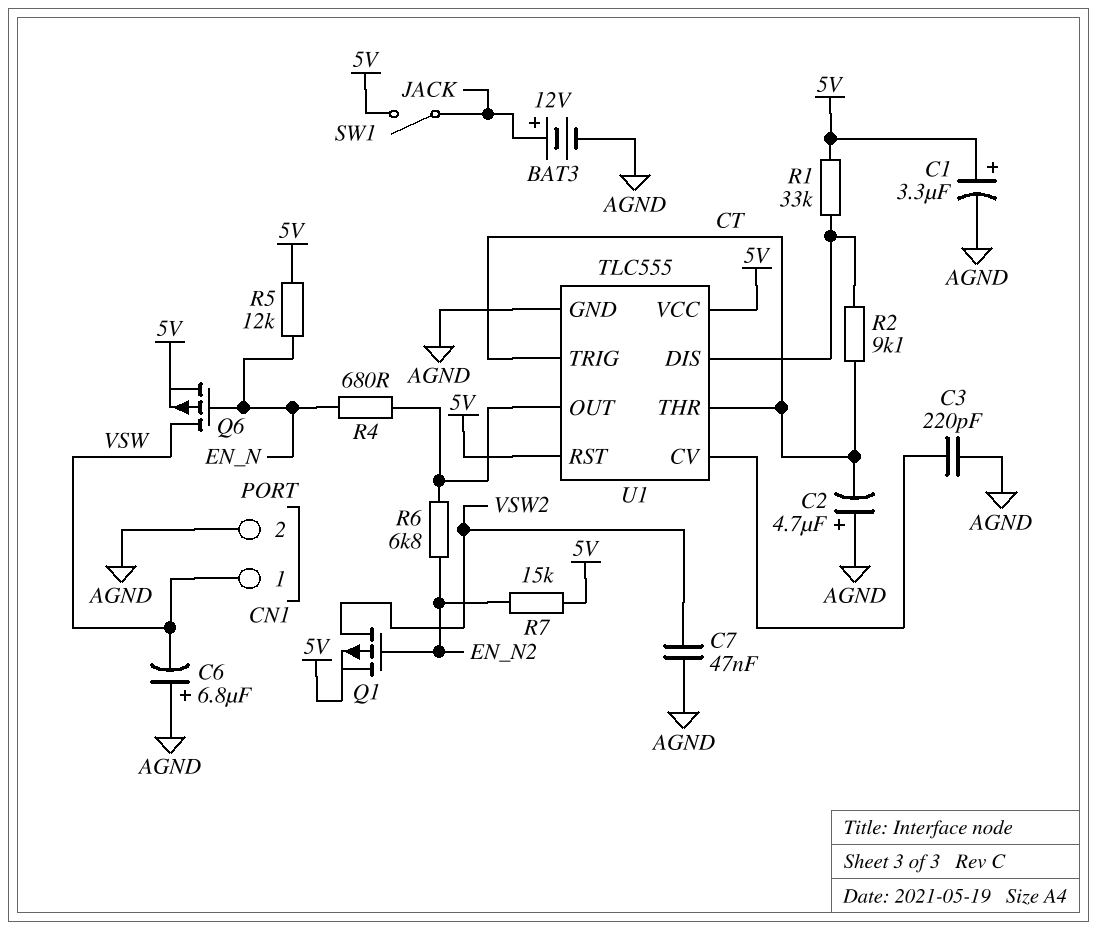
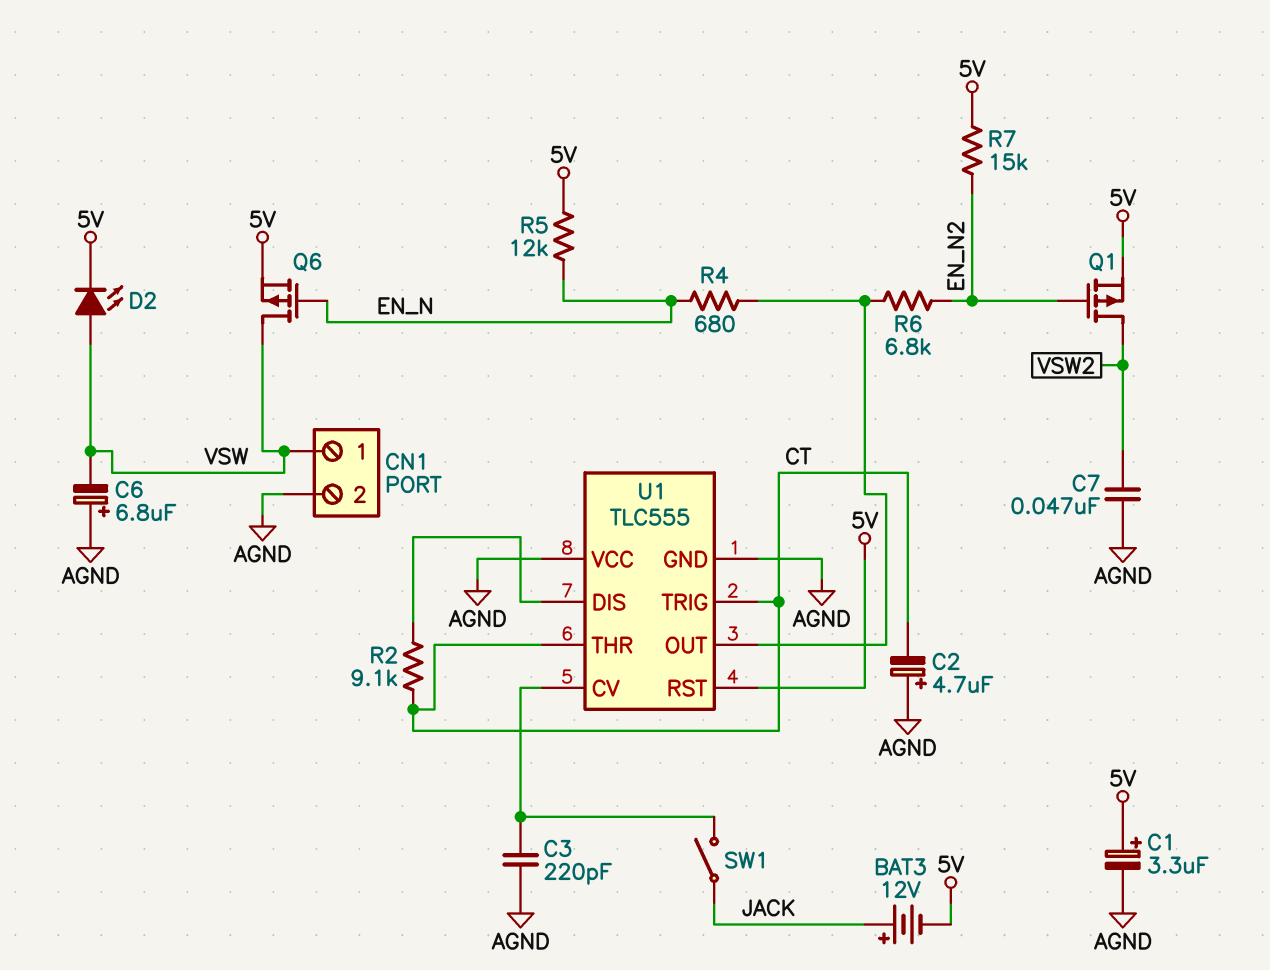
BAT3: 12V (plus JACK, minus AGND) -> 12V (plus JACK, minus 5V)
D2: none -> LED (A VSW, K 5V)
R1: 33k (5V, U1/DIS) -> none
SW1: switch (5V, JACK) -> switch (JACK, U1/CV)
U1 pin VCC: 5V -> AGND

